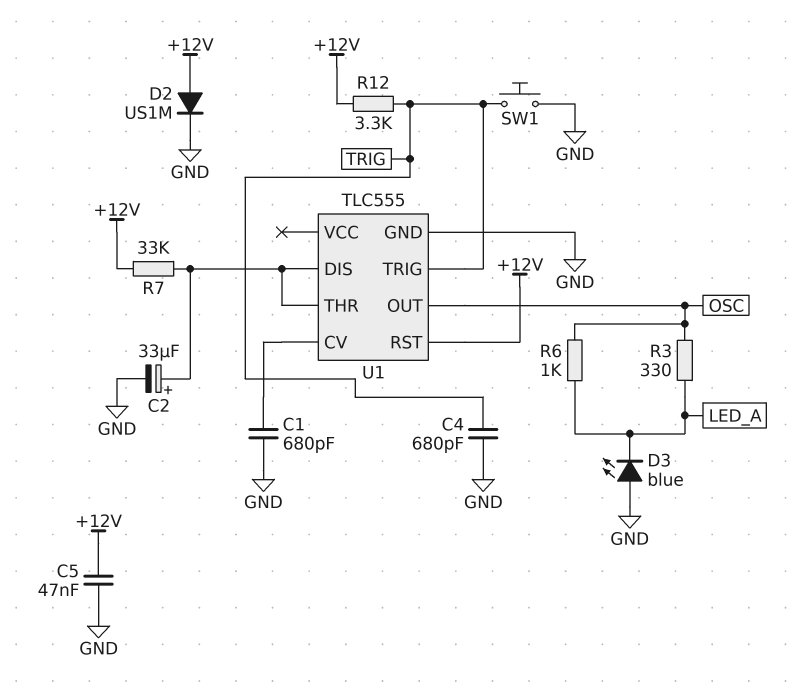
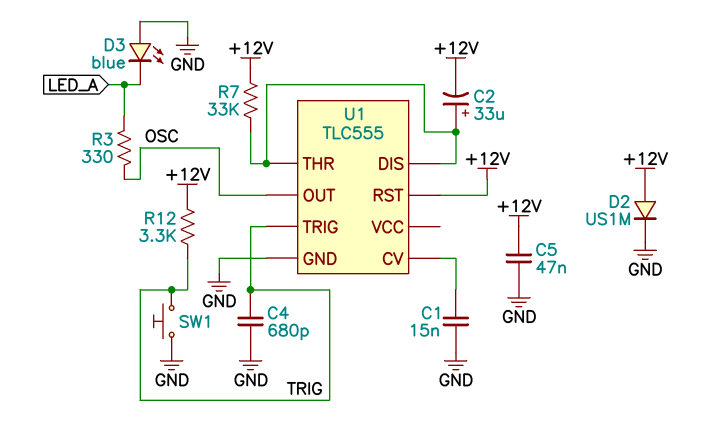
C1: 680pF (GND, U1/CV) -> 15nF (GND, U1/CV)
C2: 33uF (plus U1/DIS, minus GND) -> 33uF (plus U1/DIS, minus +12V)
R6: 1k (LED_A, OSC) -> none

